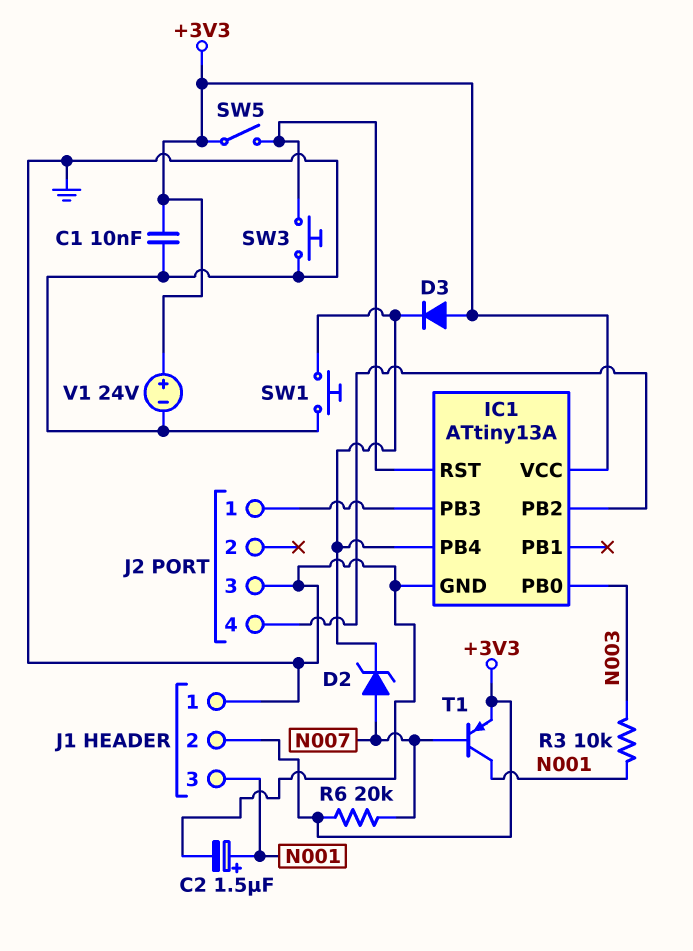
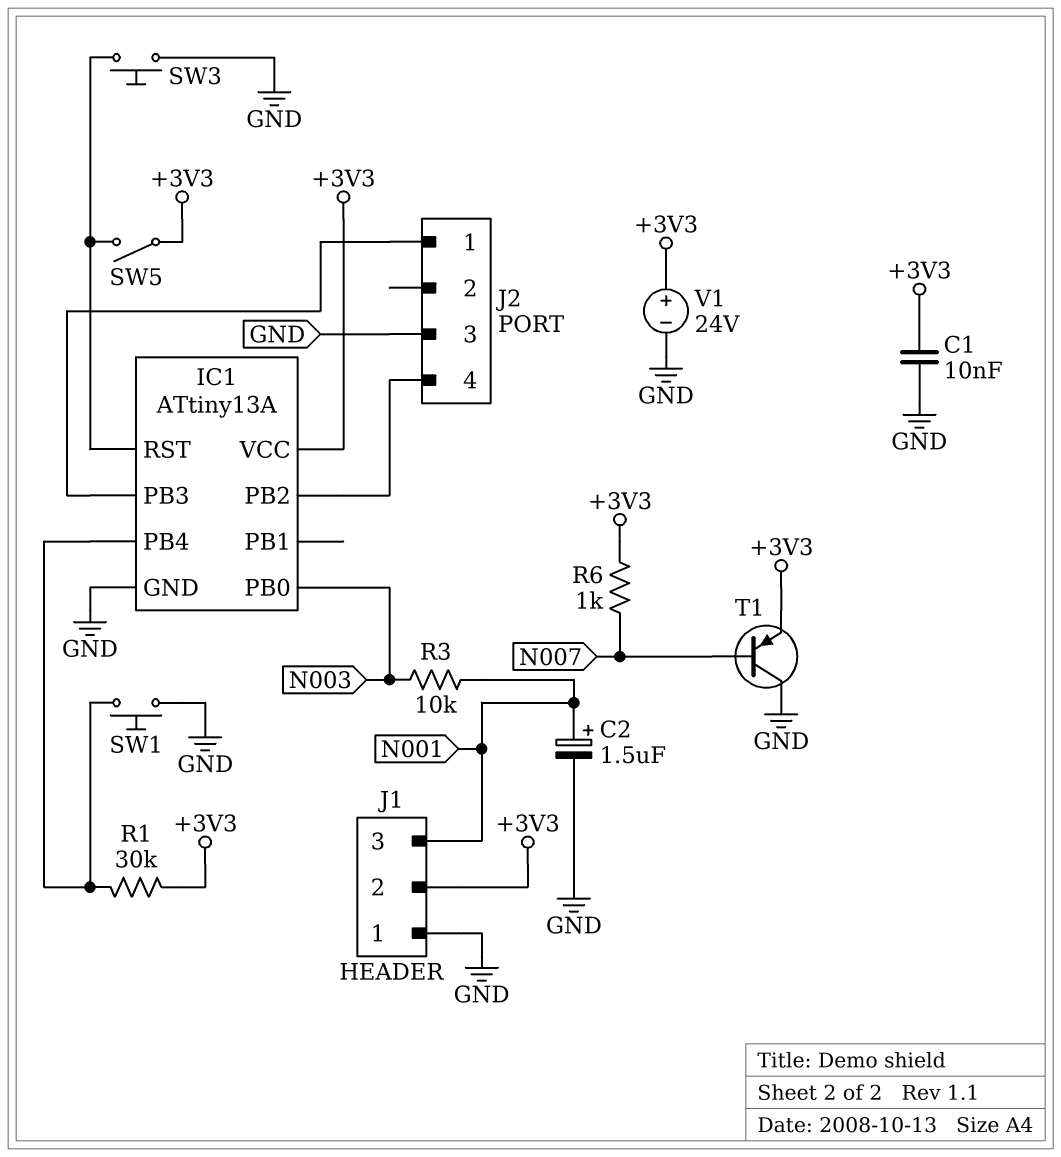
D2: zener (A N007, K IC1/PB4) -> none
D3: diode (A +3V3, K IC1/PB4) -> none
R1: none -> 30k (+3V3, IC1/PB4)
R6: 20k (+3V3, N007) -> 1k (+3V3, N007)
T1: PNP (B N007, C N001, E +3V3) -> PNP (B N007, C GND, E +3V3)

